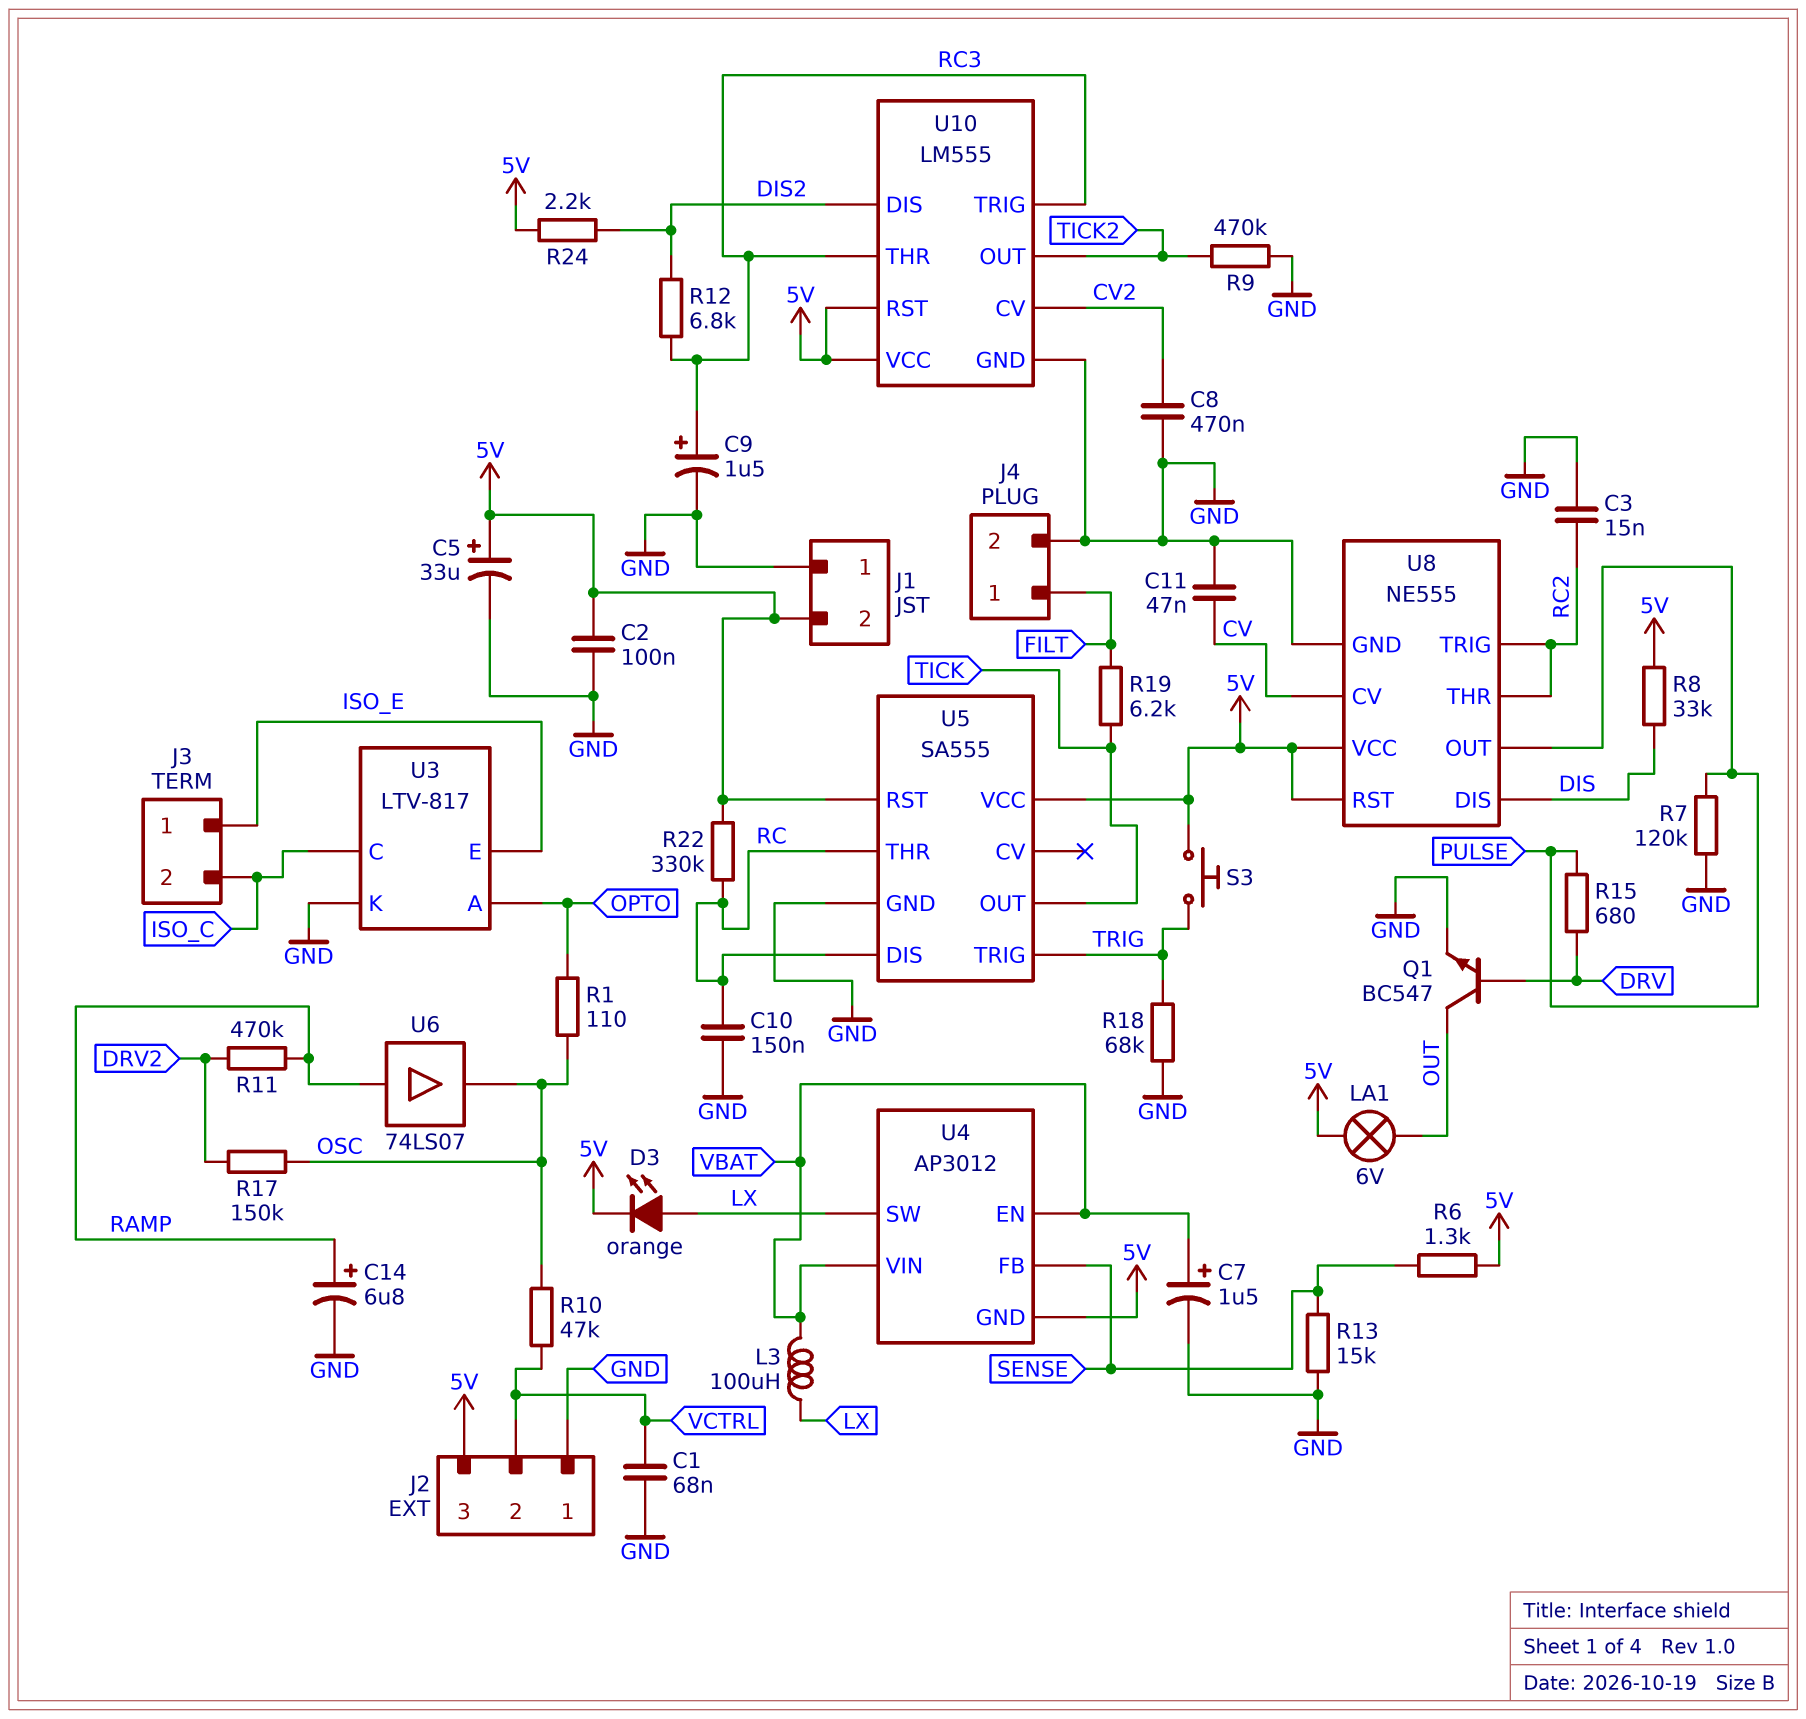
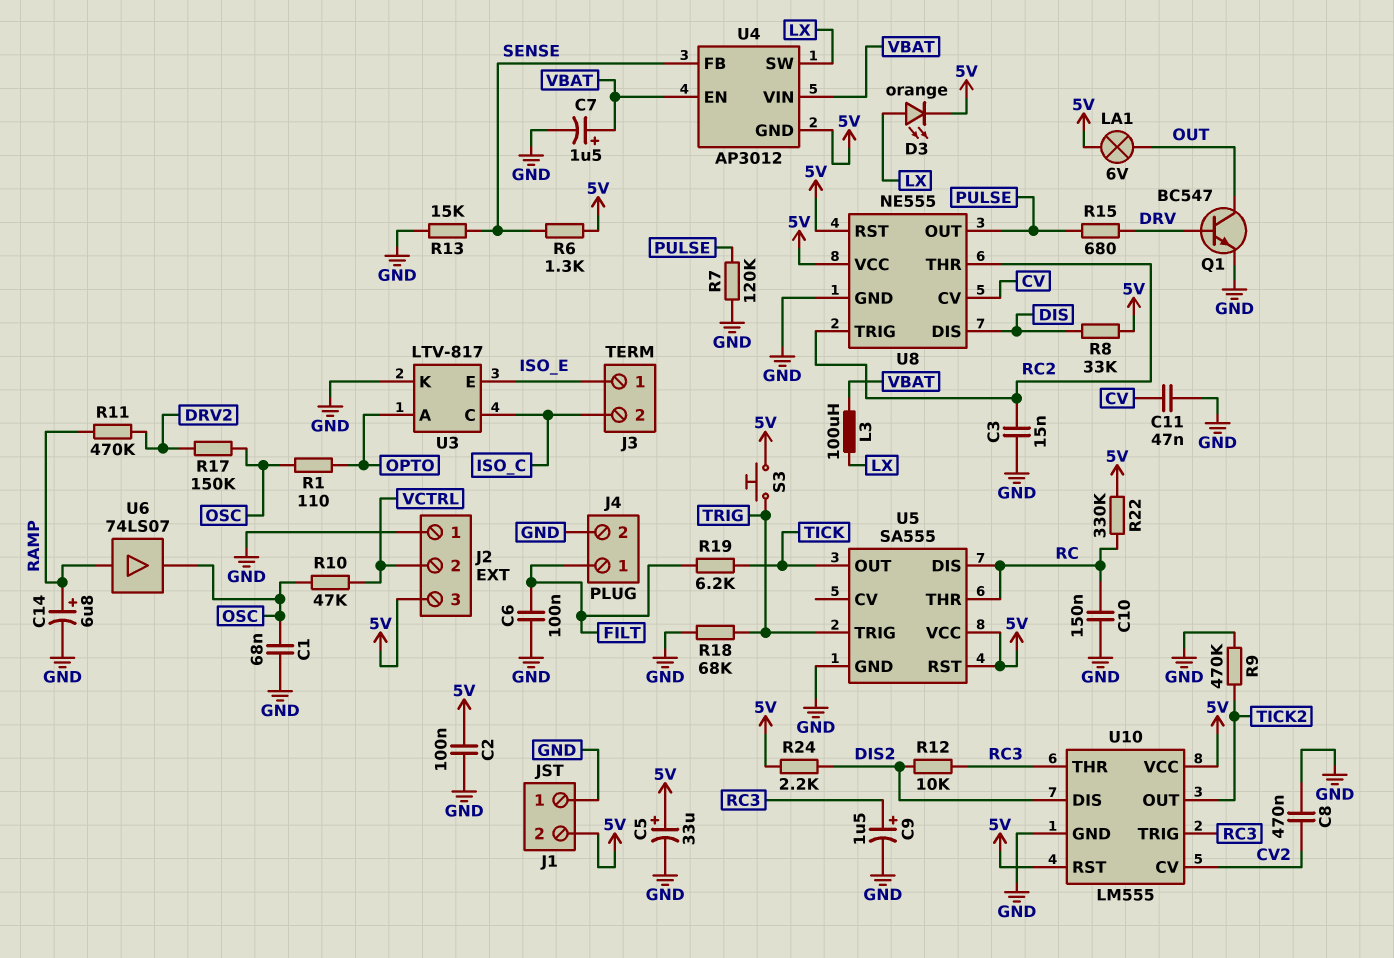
C1: 68nF (GND, VCTRL) -> 68nF (GND, OSC)
C6: none -> 100nF (FILT, GND)
R12: 6.8k (DIS2, RC3) -> 10k (DIS2, RC3)

